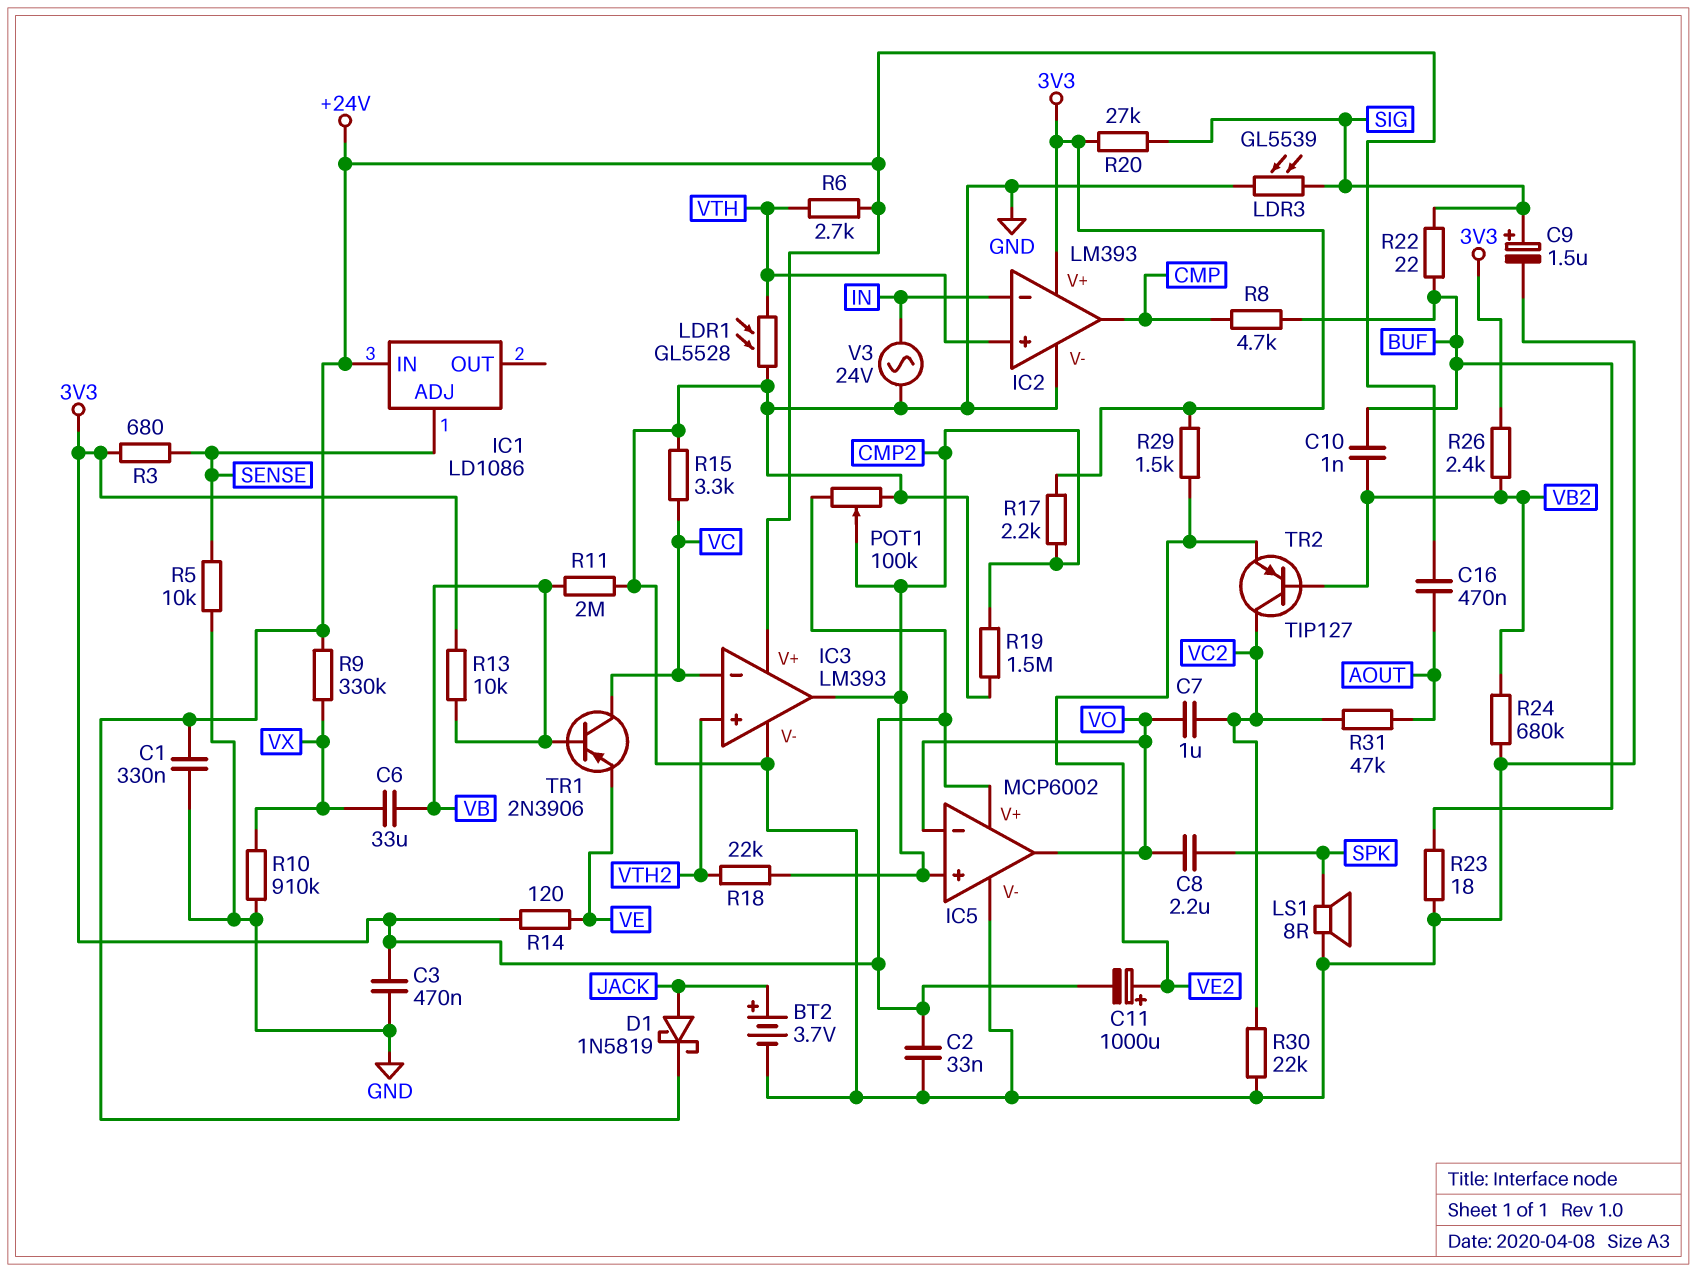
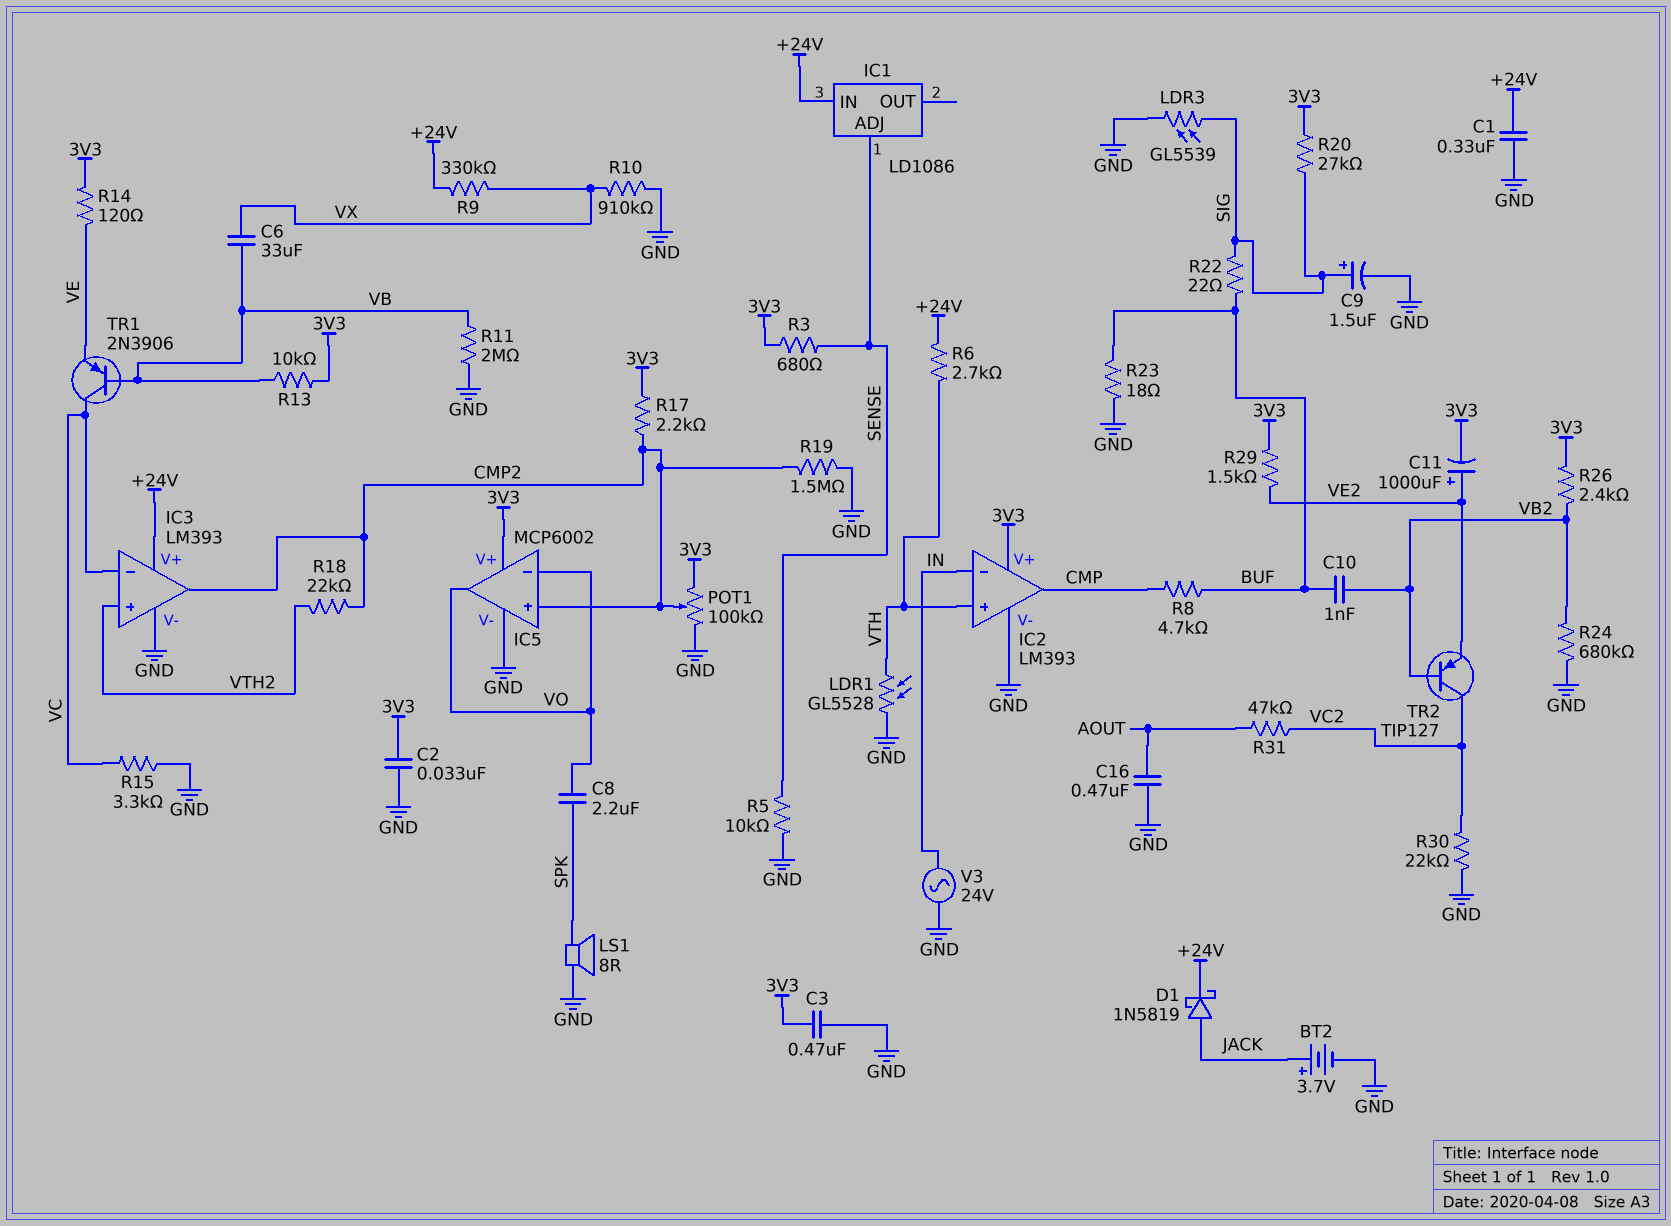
C7: 1uF (VC2, VO) -> none
C16: 470nF (+24V, AOUT) -> 470nF (AOUT, GND)

